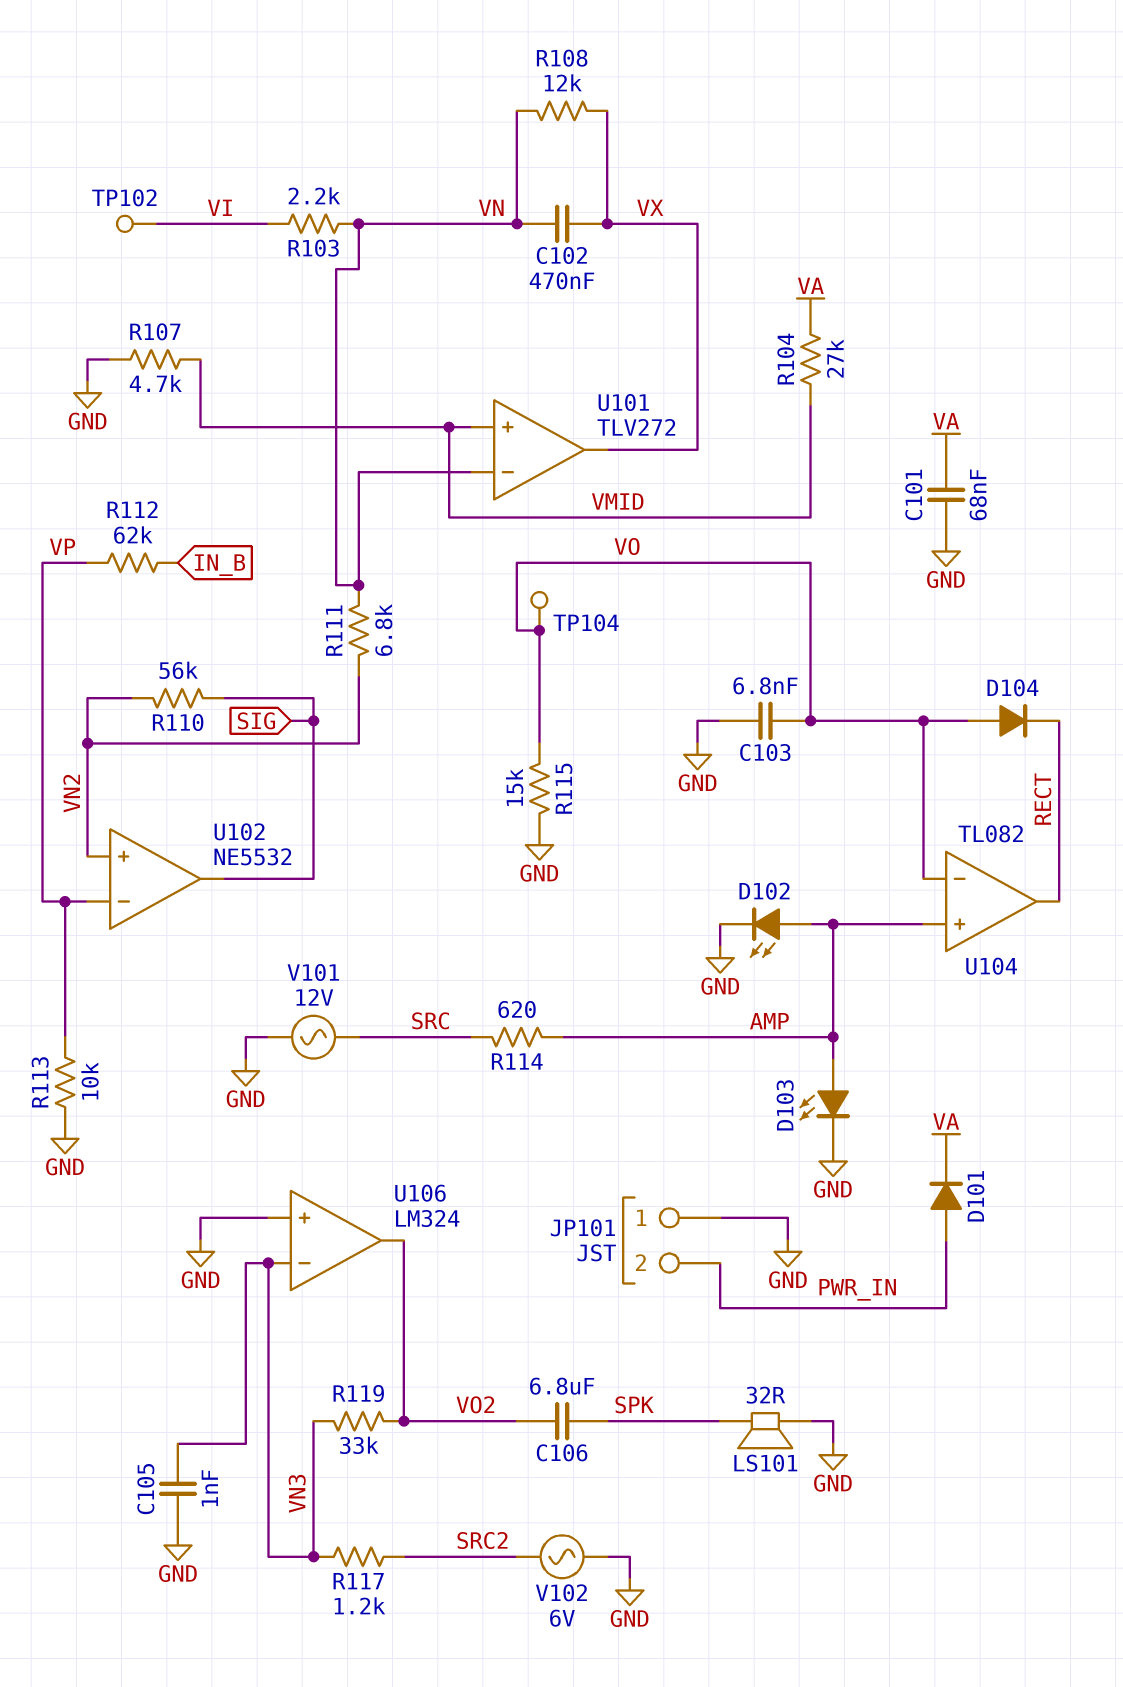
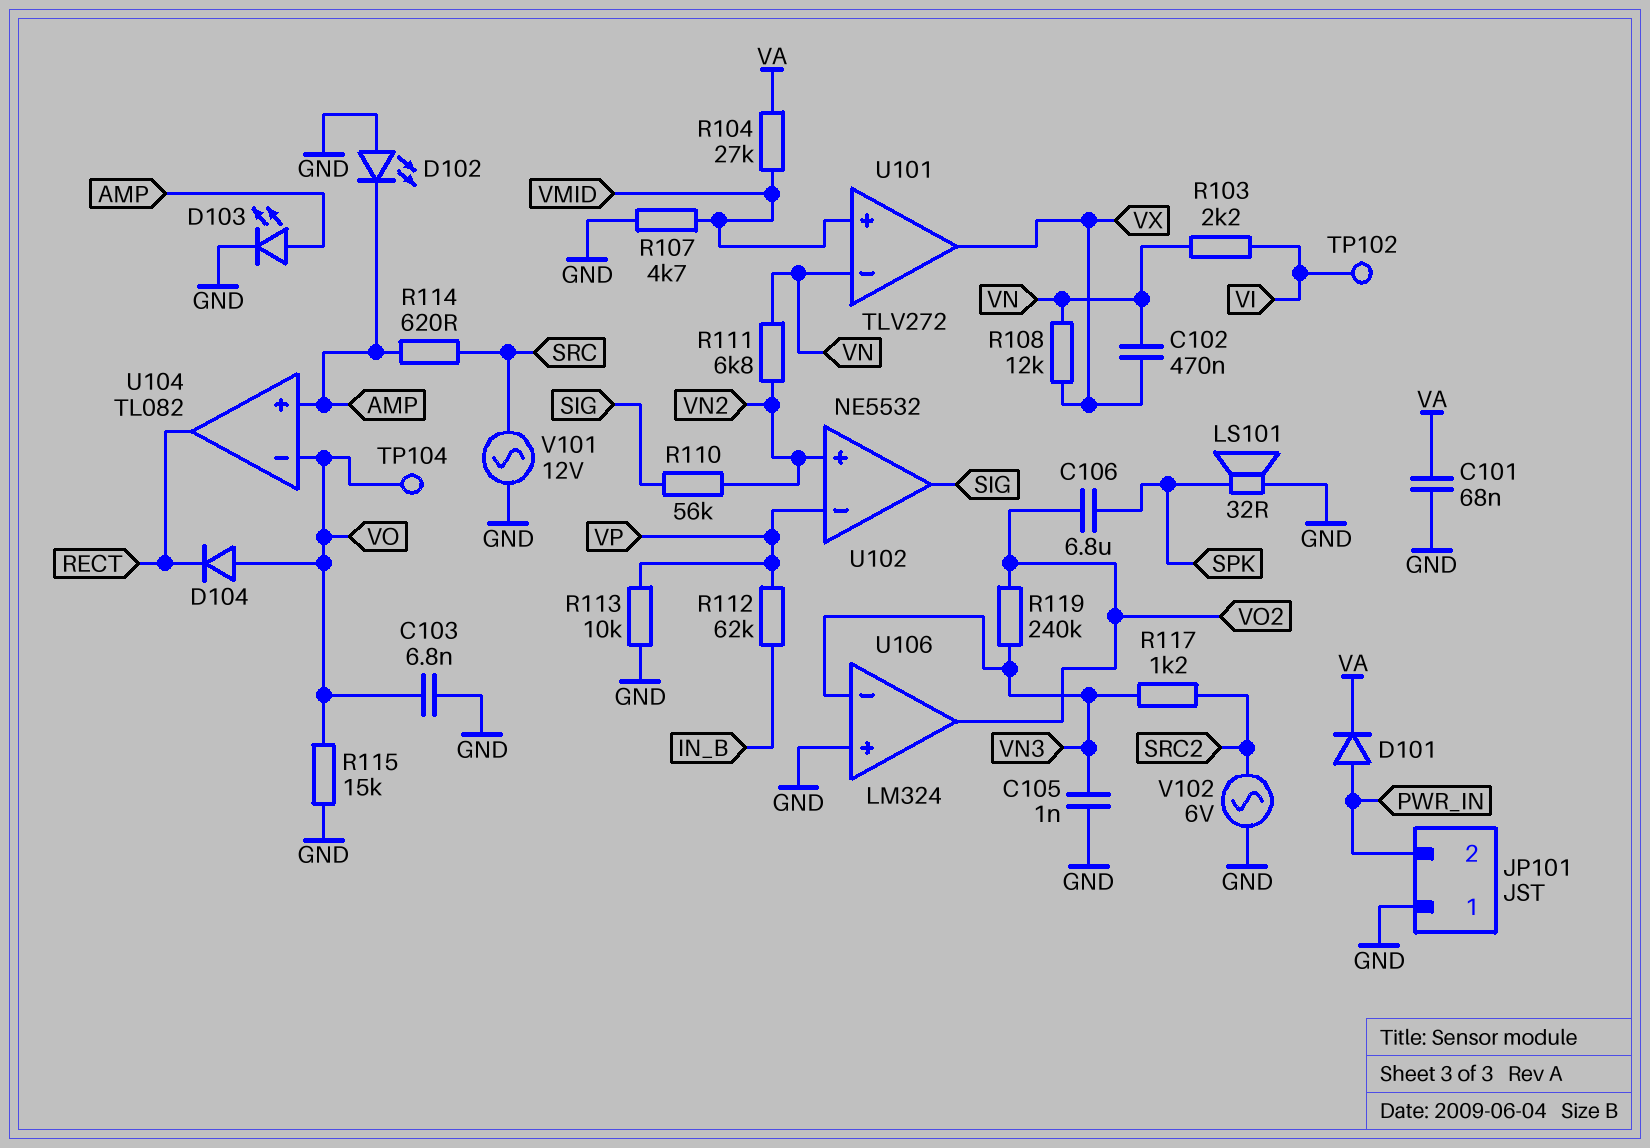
D102: LED (A AMP, K GND) -> LED (A GND, K AMP)
R119: 33k (VN3, VO2) -> 240k (VN3, VO2)

